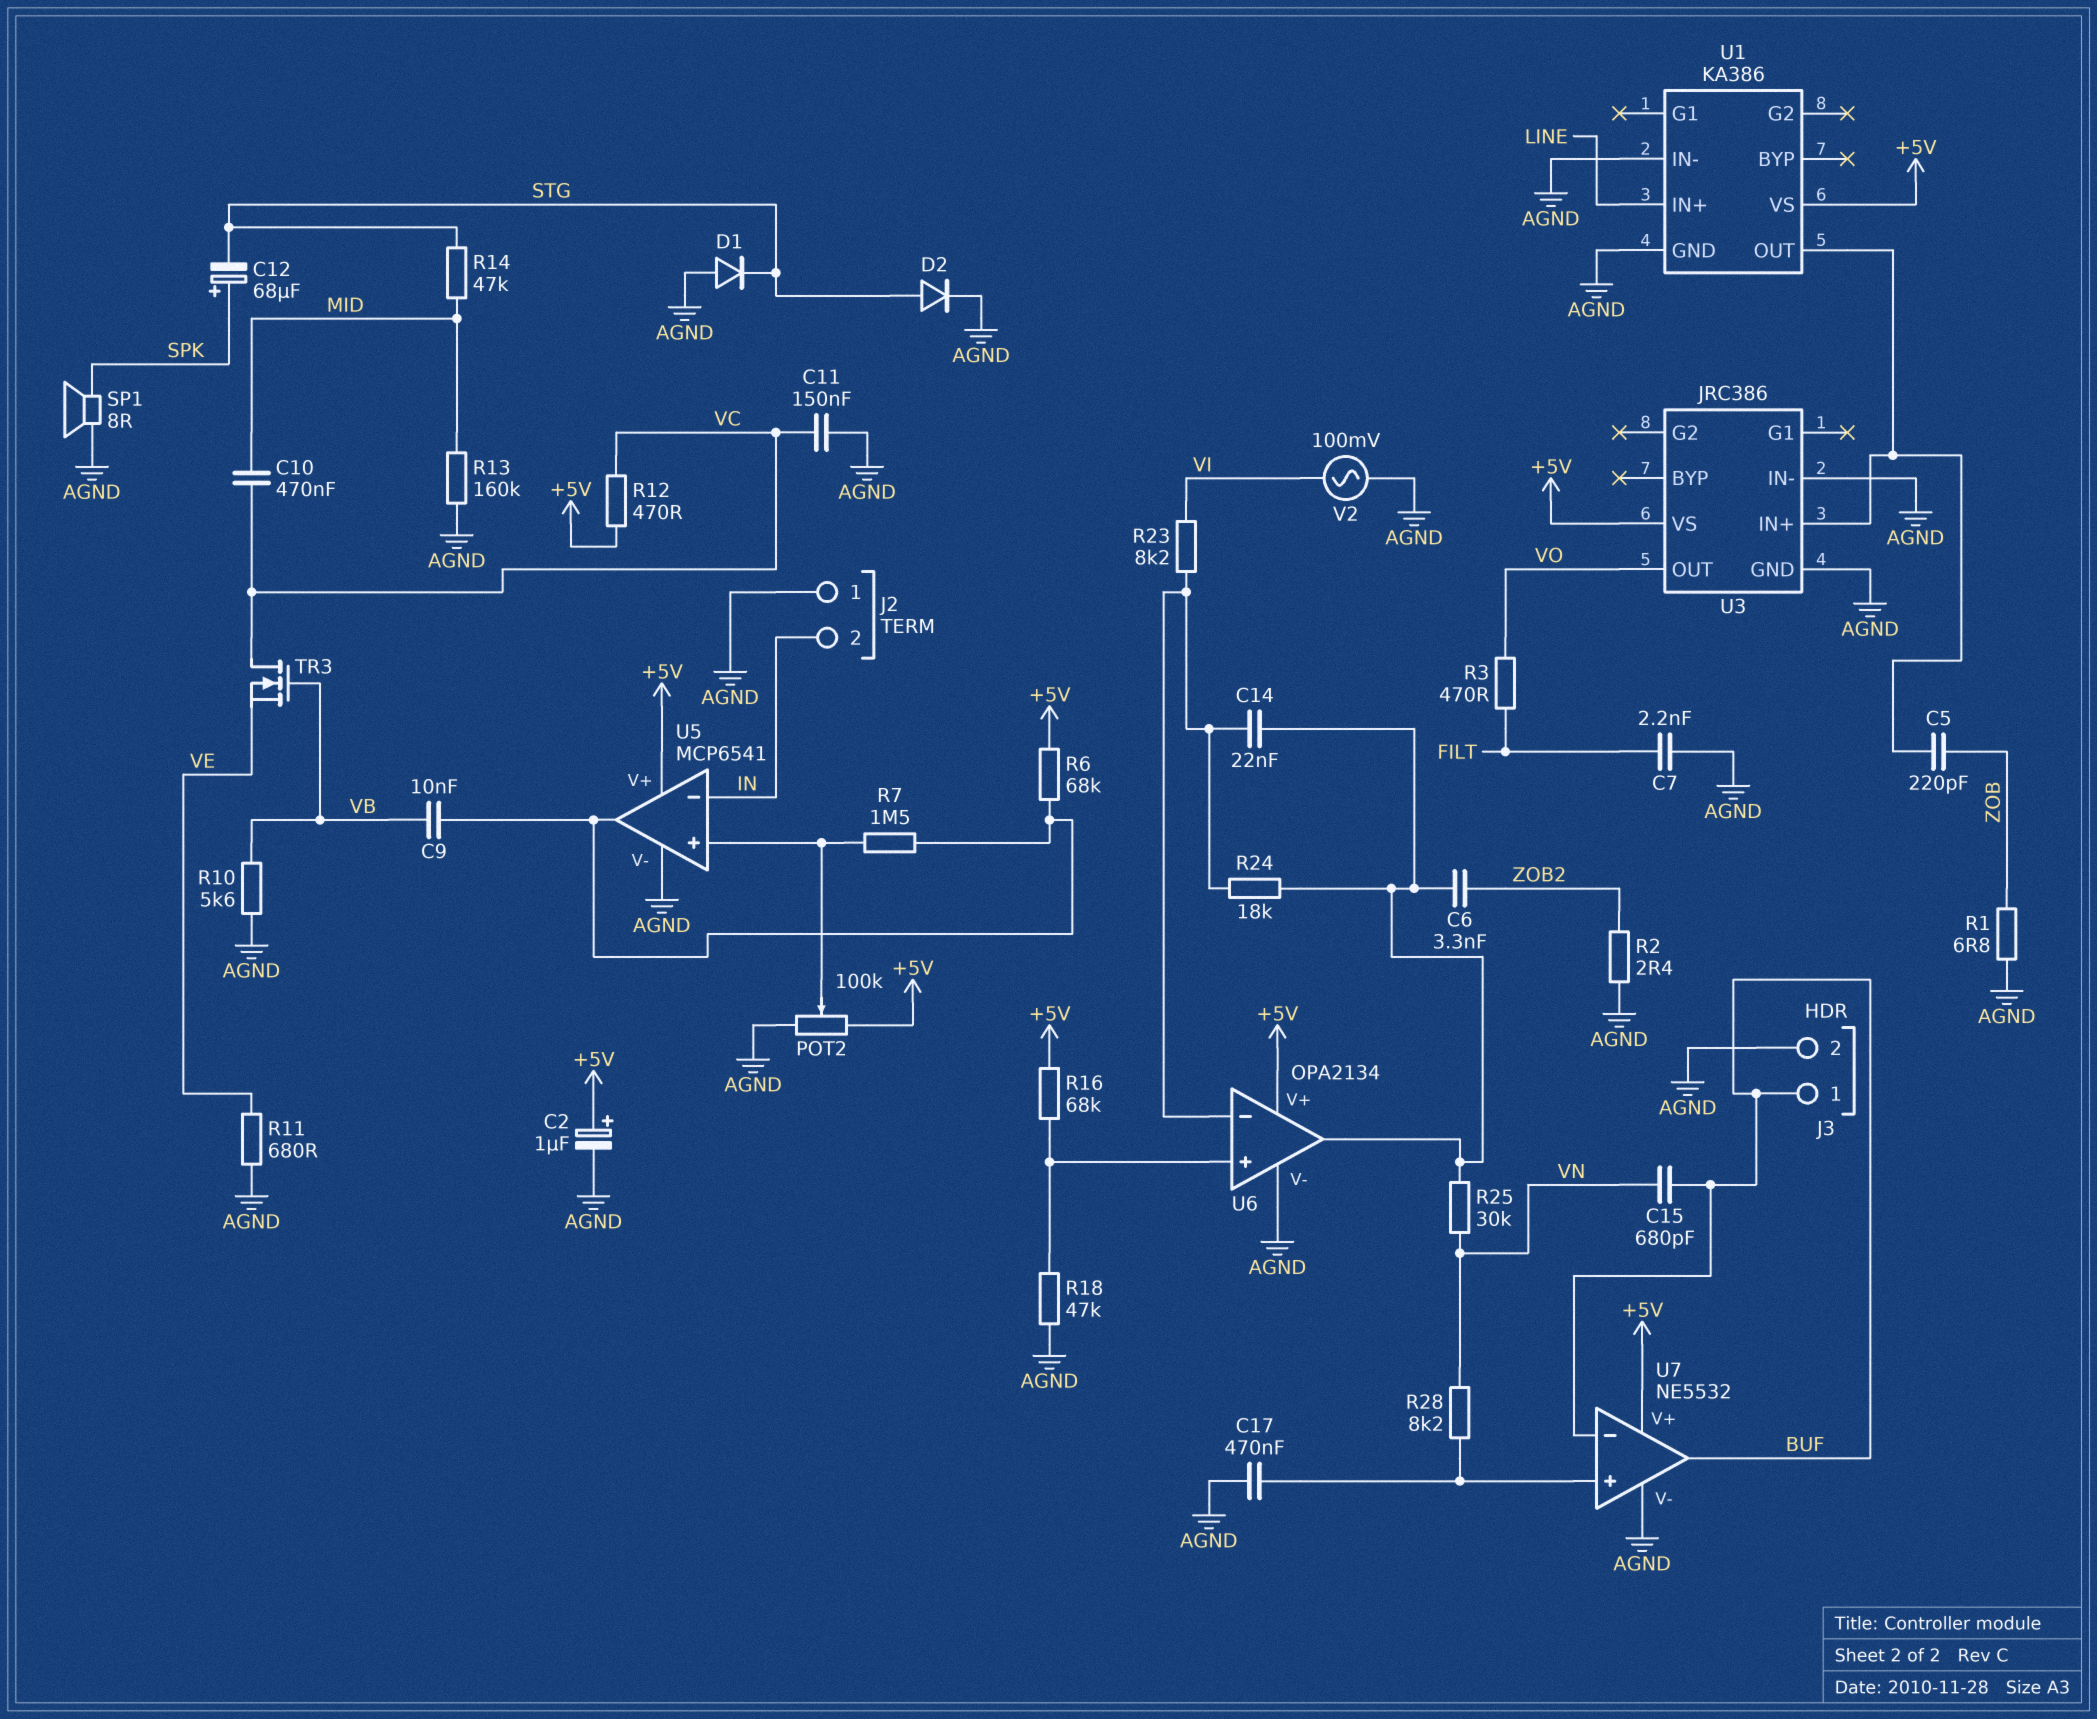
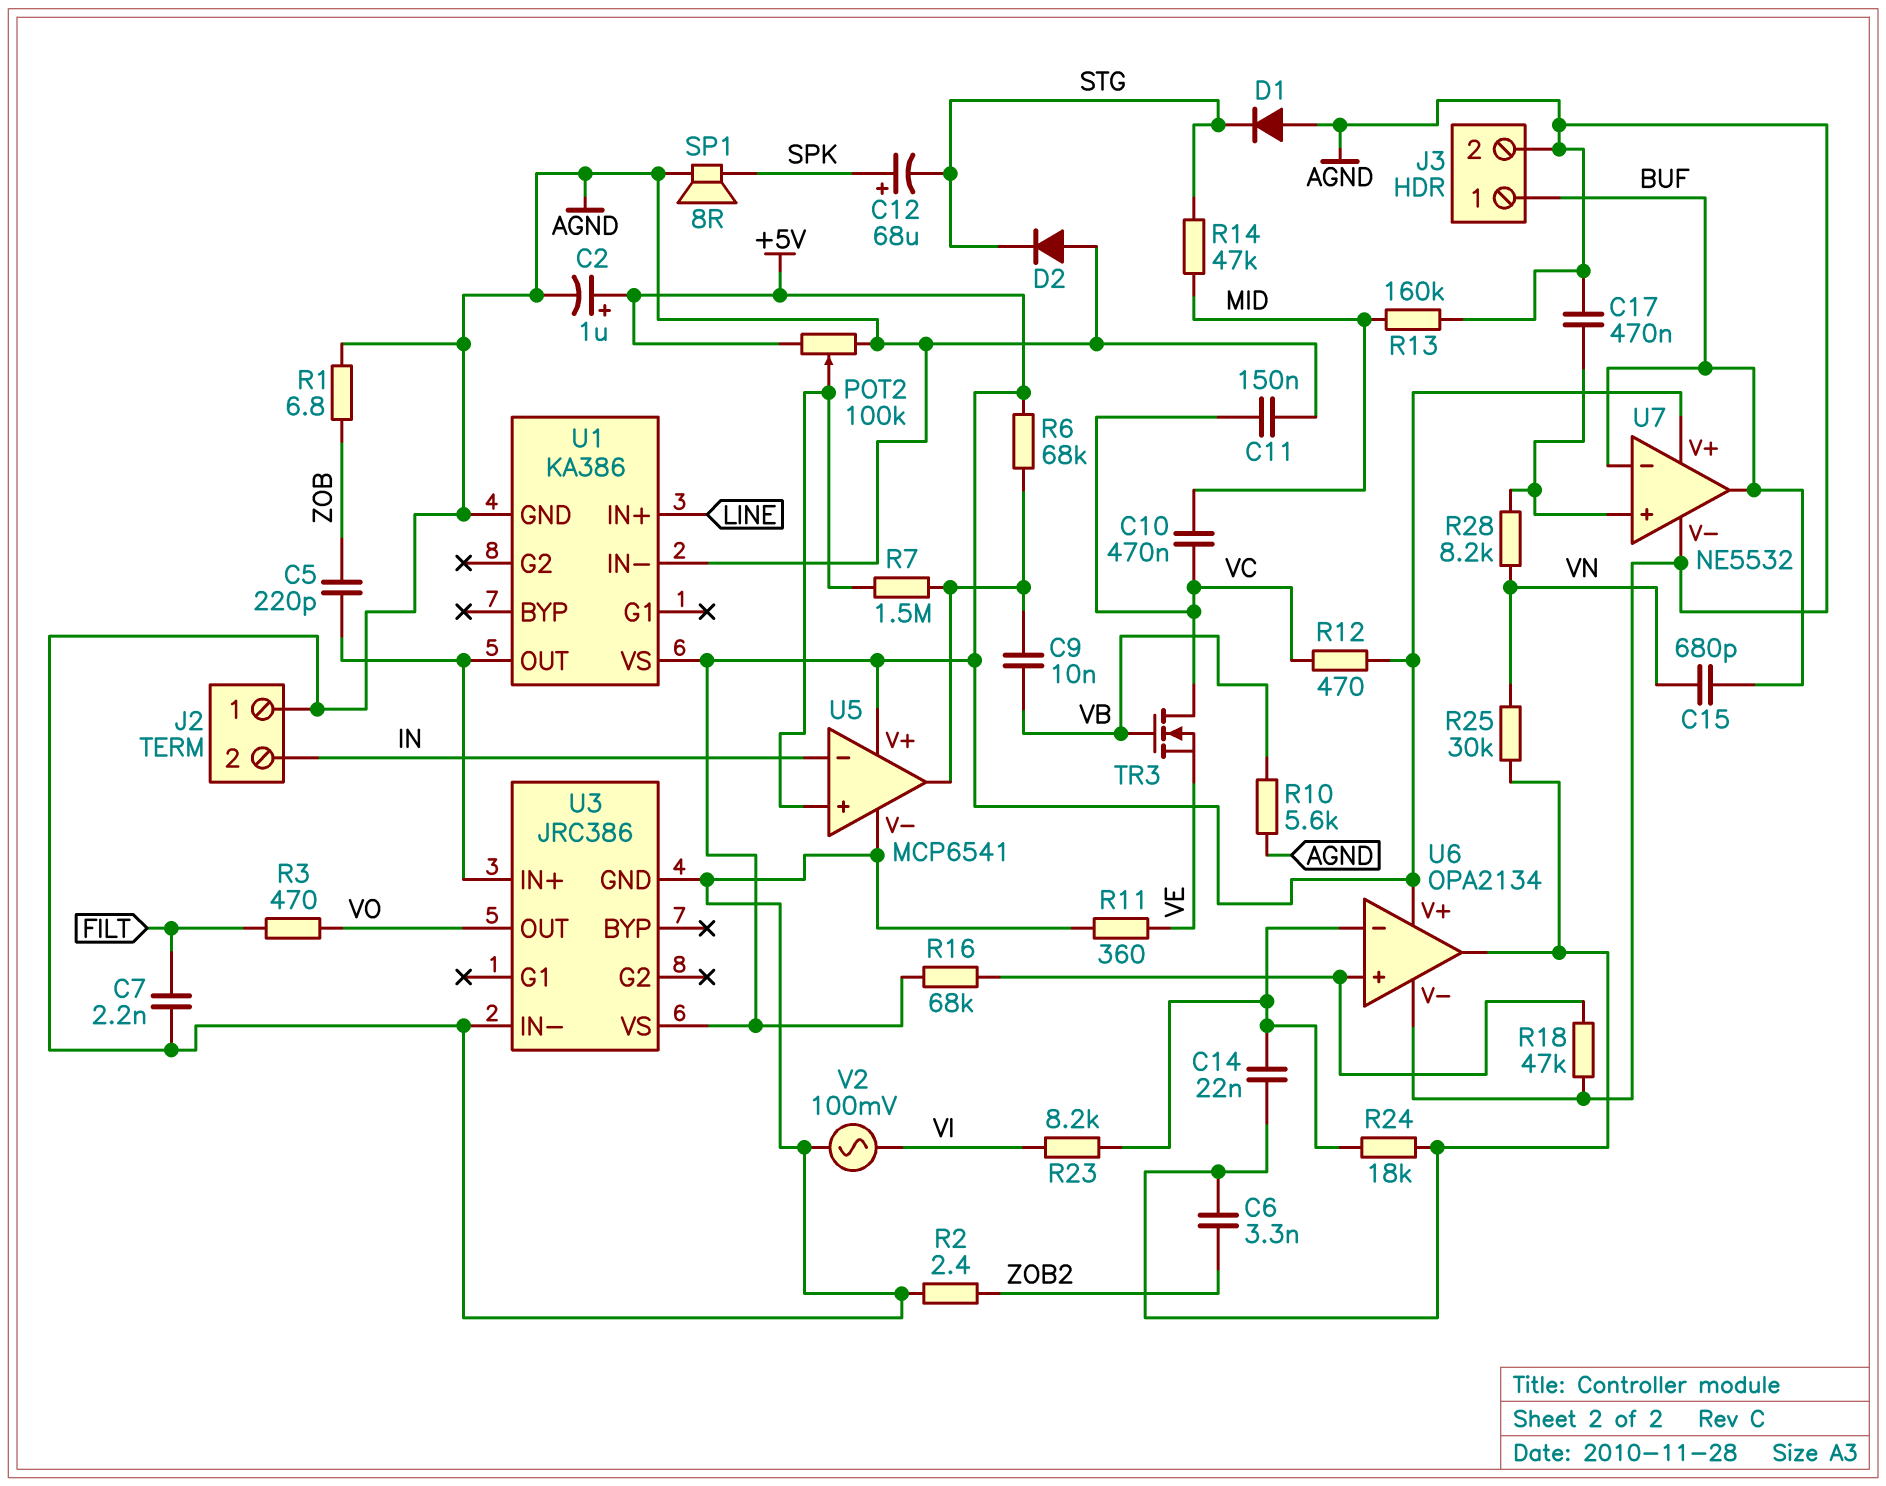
D2: diode (A STG, K AGND) -> diode (A AGND, K STG)
R11: 680 (AGND, VE) -> 360 (AGND, VE)

